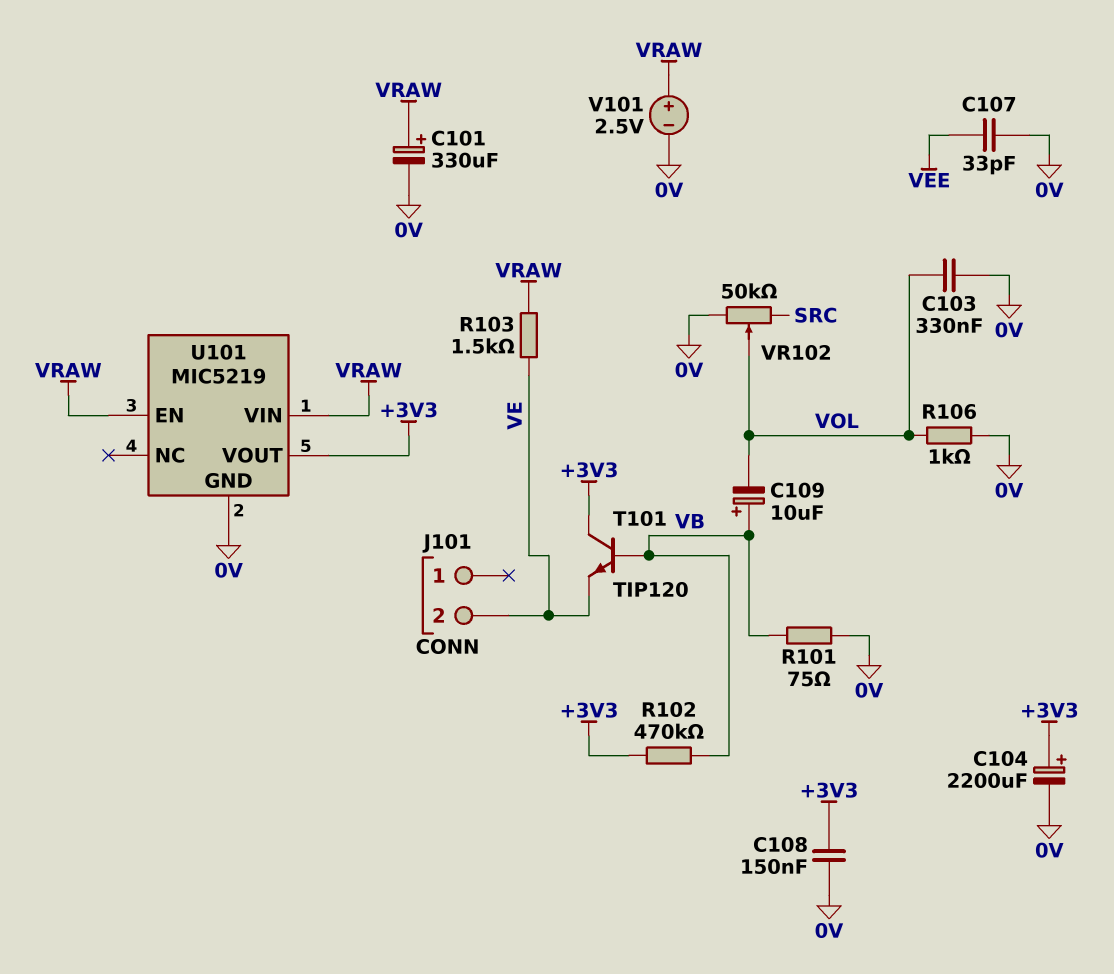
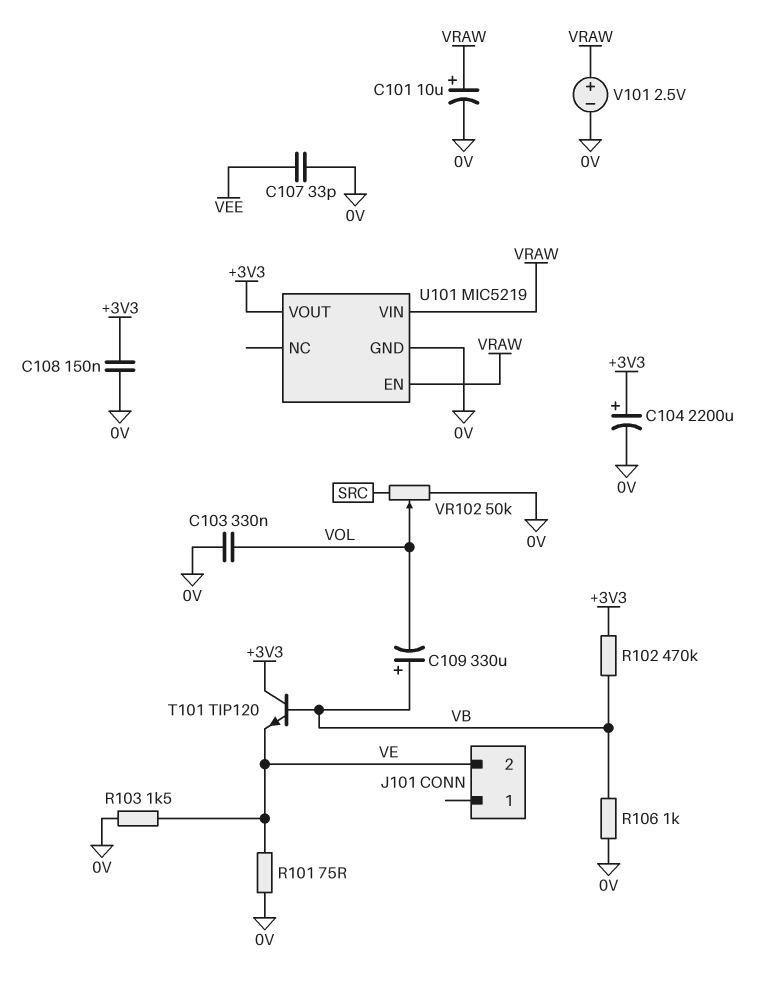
C101: 330uF (plus VRAW, minus 0V) -> 10uF (plus VRAW, minus 0V)
C109: 10uF (plus VB, minus VOL) -> 330uF (plus VB, minus VOL)
R101: 75 (0V, VB) -> 75 (0V, VE)
R103: 1.5k (VE, VRAW) -> 1.5k (0V, VE)
R106: 1k (0V, VOL) -> 1k (0V, VB)

